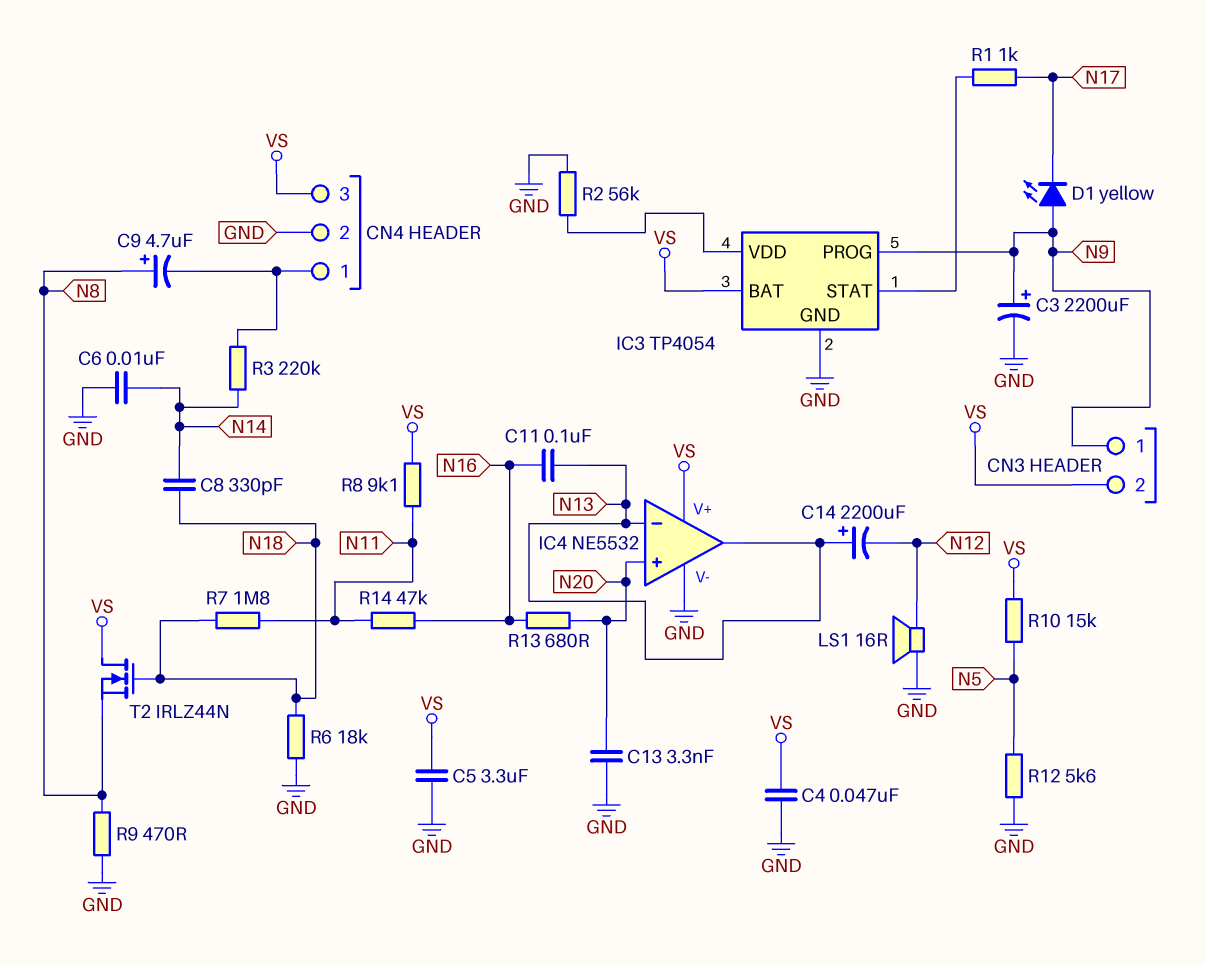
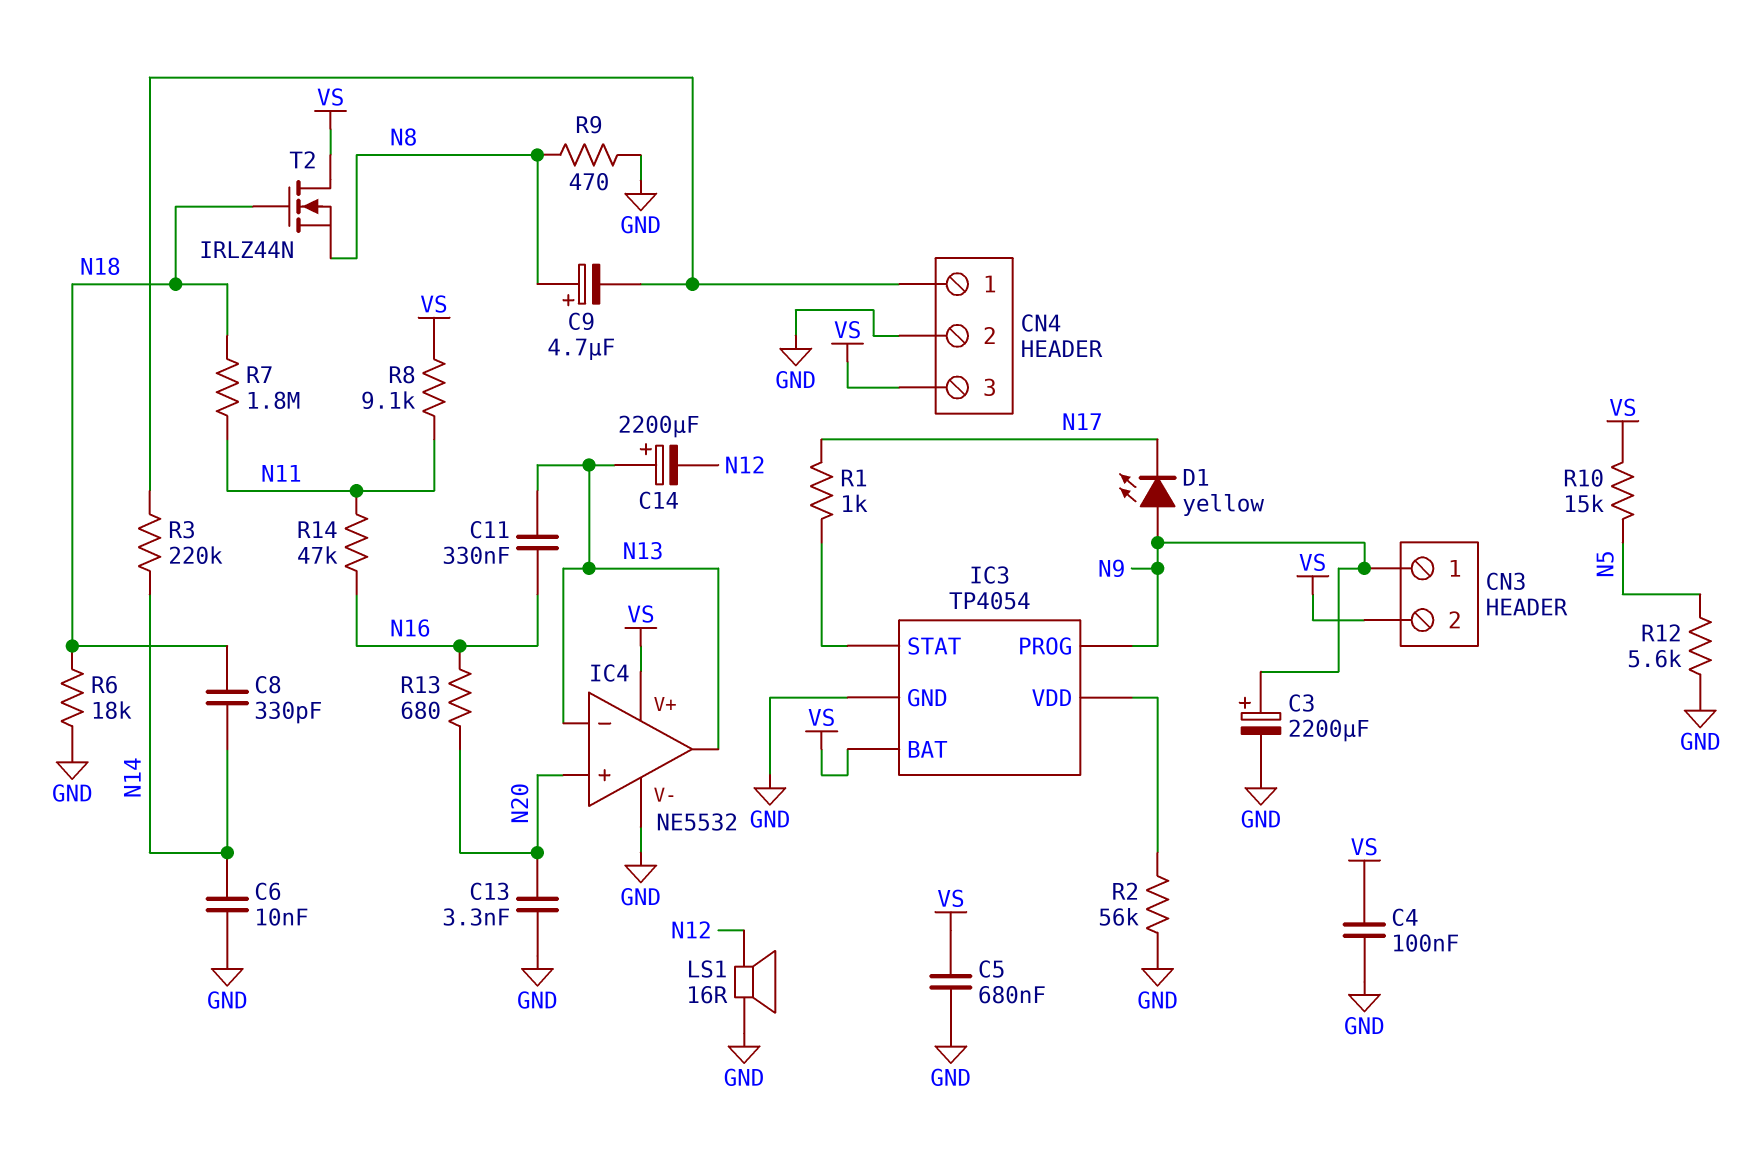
C4: 47nF (GND, VS) -> 100nF (GND, VS)
C5: 3.3uF (GND, VS) -> 680nF (GND, VS)
C11: 100nF (N13, N16) -> 330nF (N13, N16)

